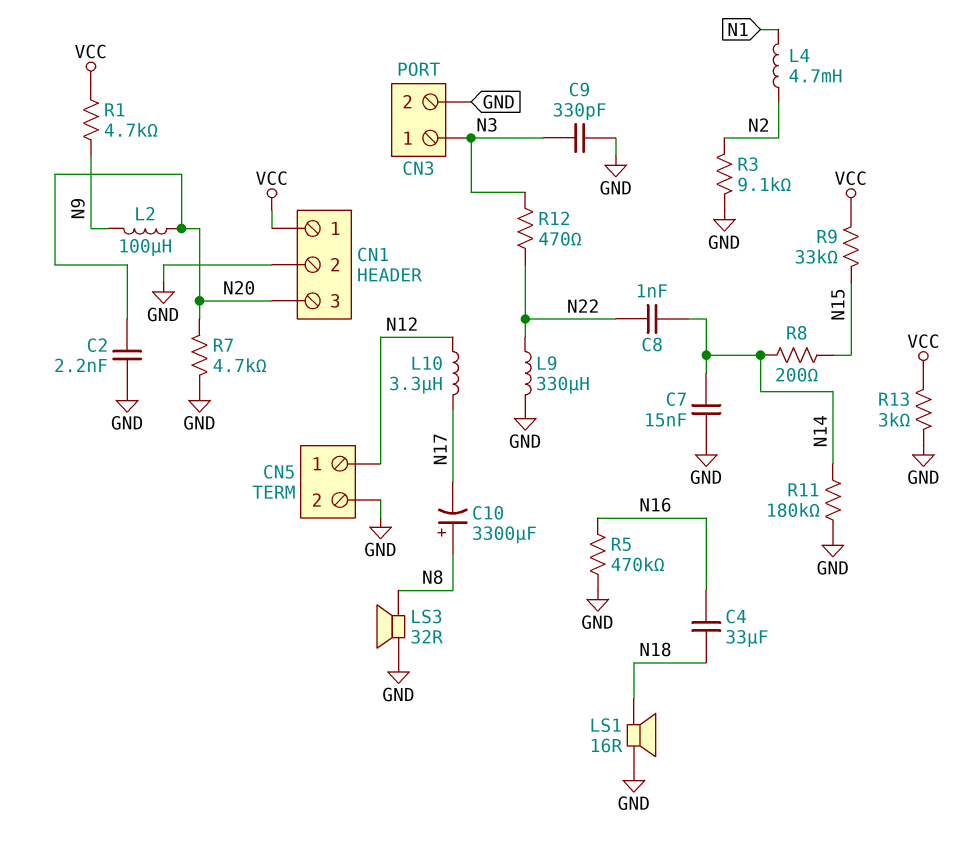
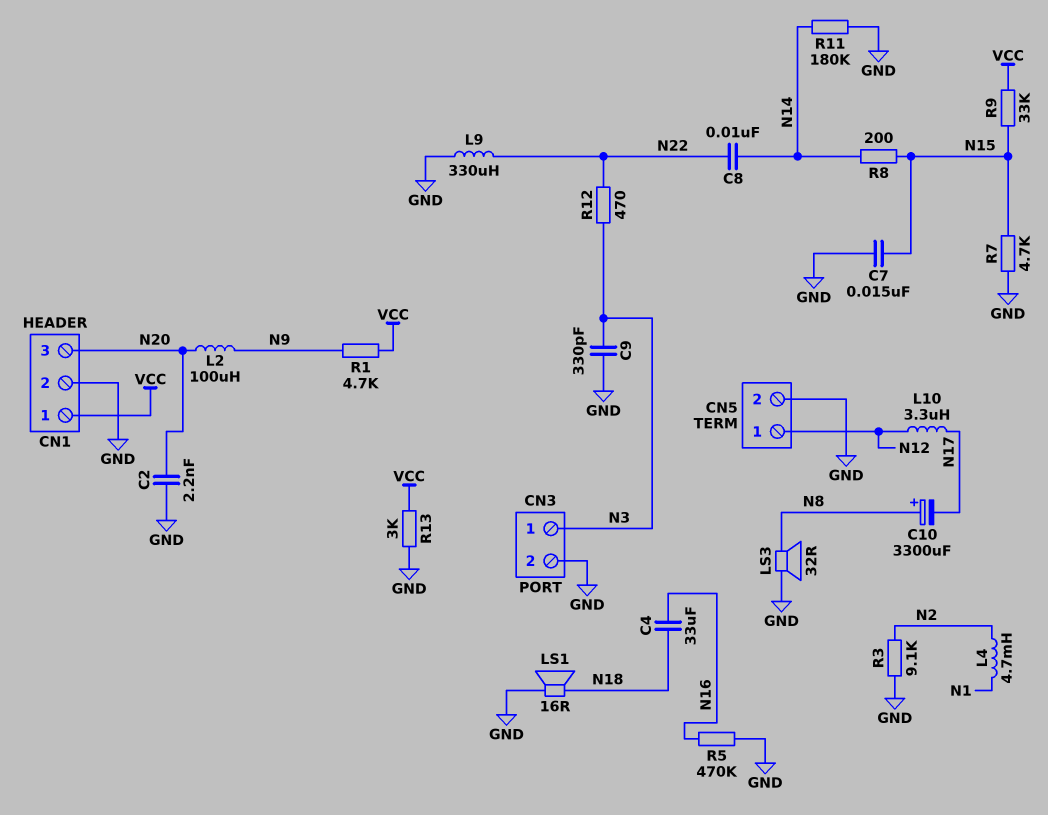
C7: 15nF (GND, N14) -> 15nF (GND, N15)
C8: 1nF (N14, N22) -> 10nF (N14, N22)
R7: 4.7k (GND, N20) -> 4.7k (GND, N15)

